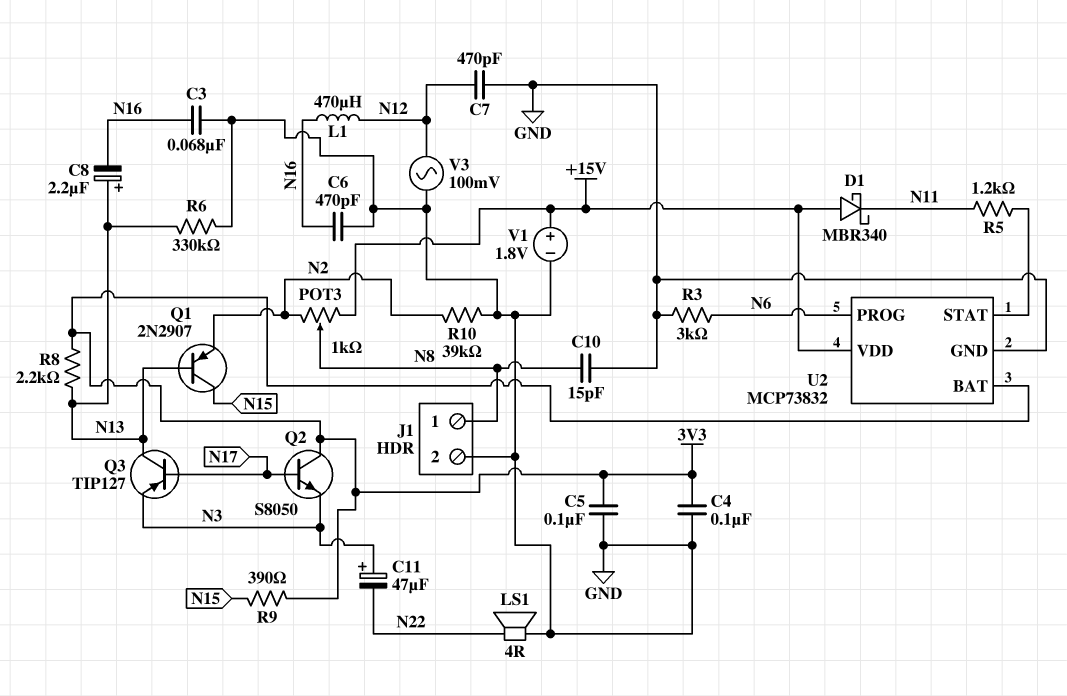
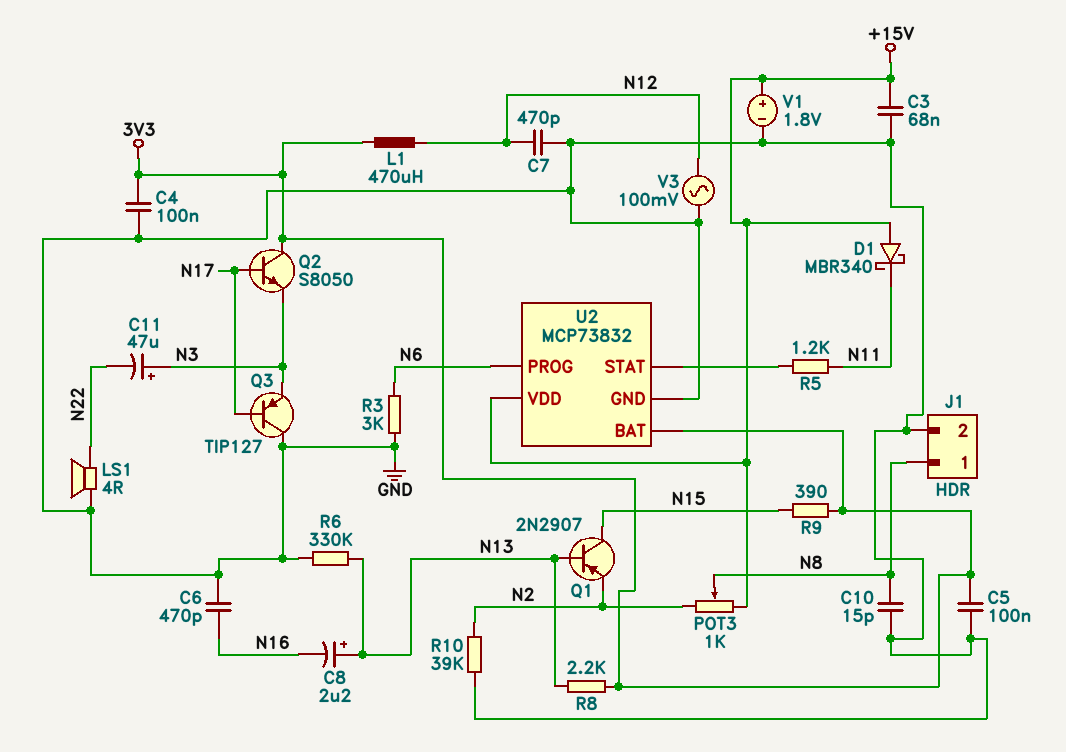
C3: 68nF (GND, N16) -> 68nF (+15V, GND)
L1: 470uH (N12, N16) -> 470uH (3V3, N12)
Q3: PNP TIP127 (B N17, C N13, E N3) -> PNP TIP127 (B N17, C GND, E N3)

